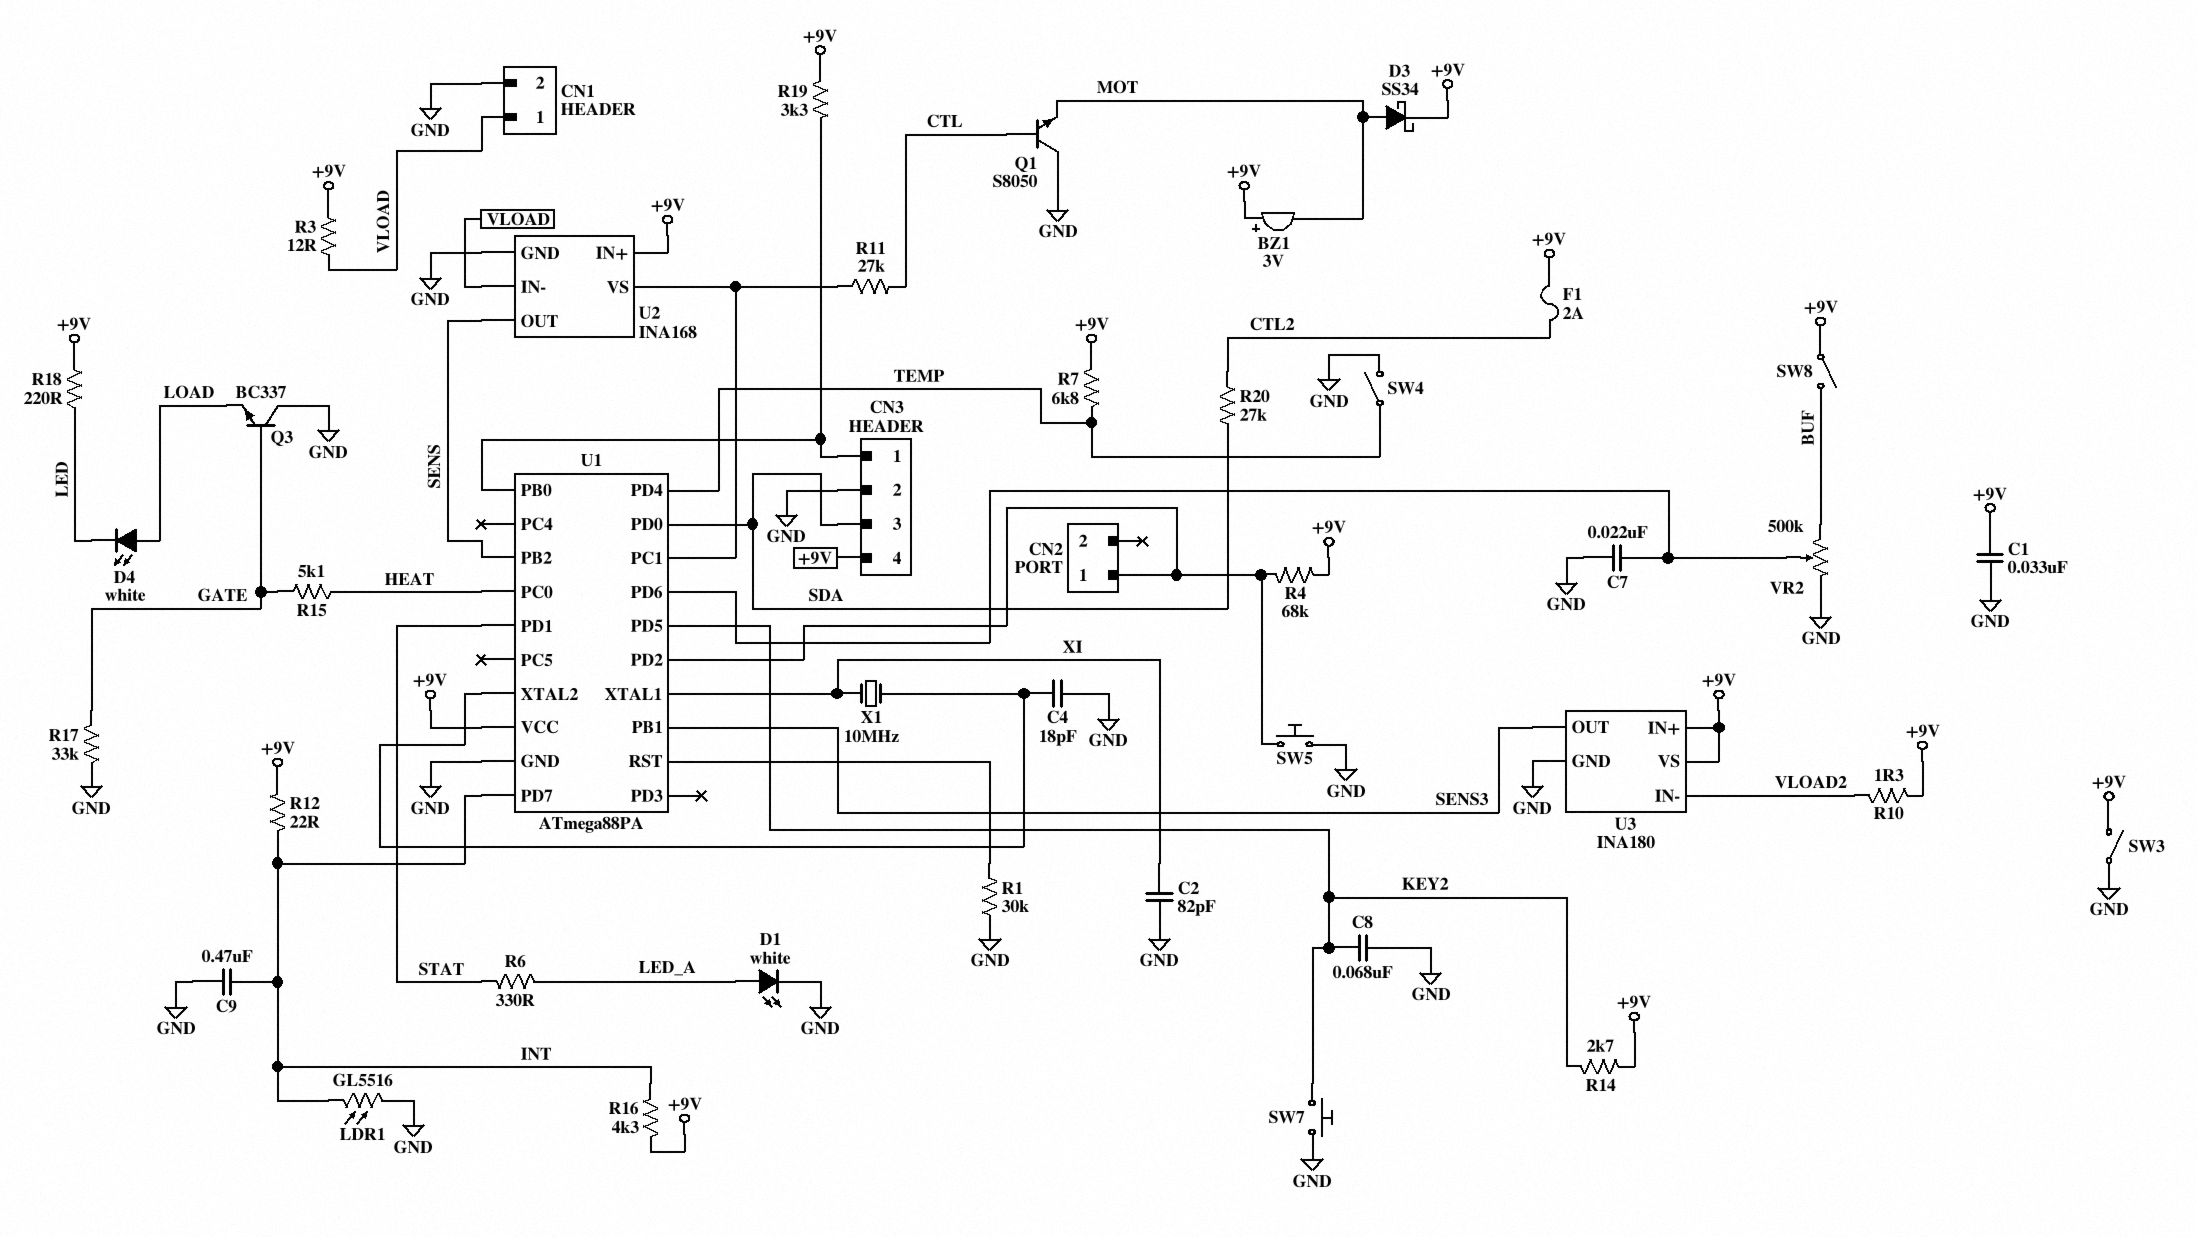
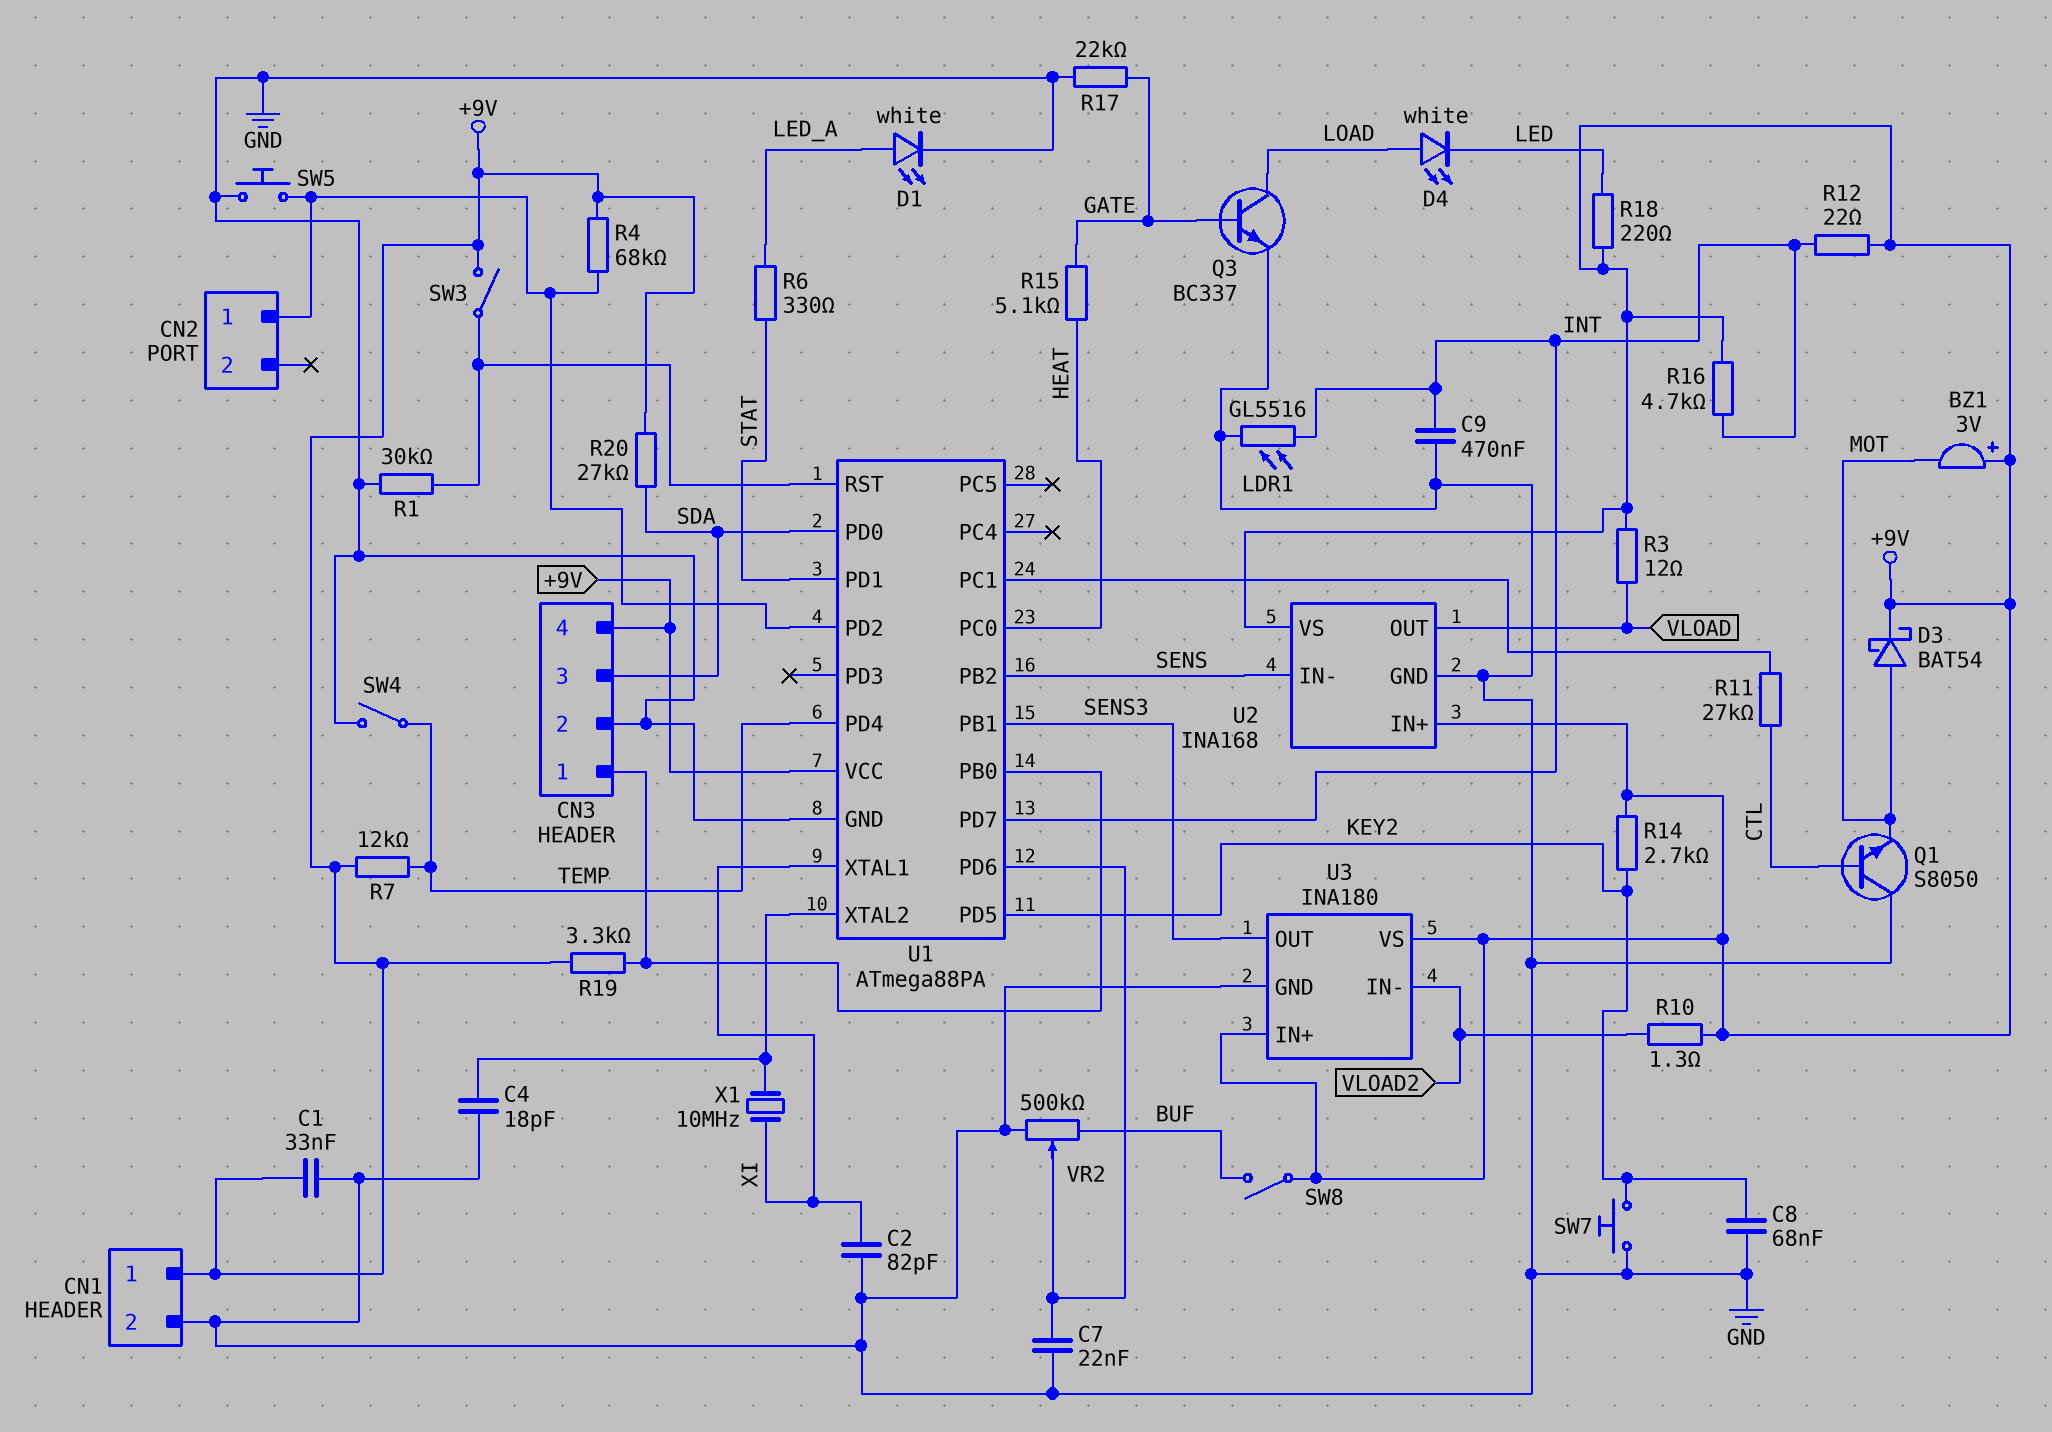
CN1 pin 1: VLOAD -> +9V
D3: schottky SS34 (A MOT, K +9V) -> schottky BAT54 (A MOT, K +9V)
F1: 2A (+9V, CTL2) -> none
Q3: NPN BC337 (B GATE, C GND, E LOAD) -> NPN BC337 (B GATE, C LOAD, E GND)
R7: 6.8k (+9V, TEMP) -> 12k (+9V, TEMP)
R16: 4.3k (+9V, INT) -> 4.7k (+9V, INT)
R17: 33k (GATE, GND) -> 22k (GATE, GND)
R20: 27k (CTL2, SDA) -> 27k (+9V, SDA)
SW3: switch (+9V, GND) -> switch (+9V, U1/RST)
U2 pin IN-: VLOAD -> SENS
U2 pin OUT: SENS -> VLOAD
U2 pin VS: U1/PC1 -> +9V

